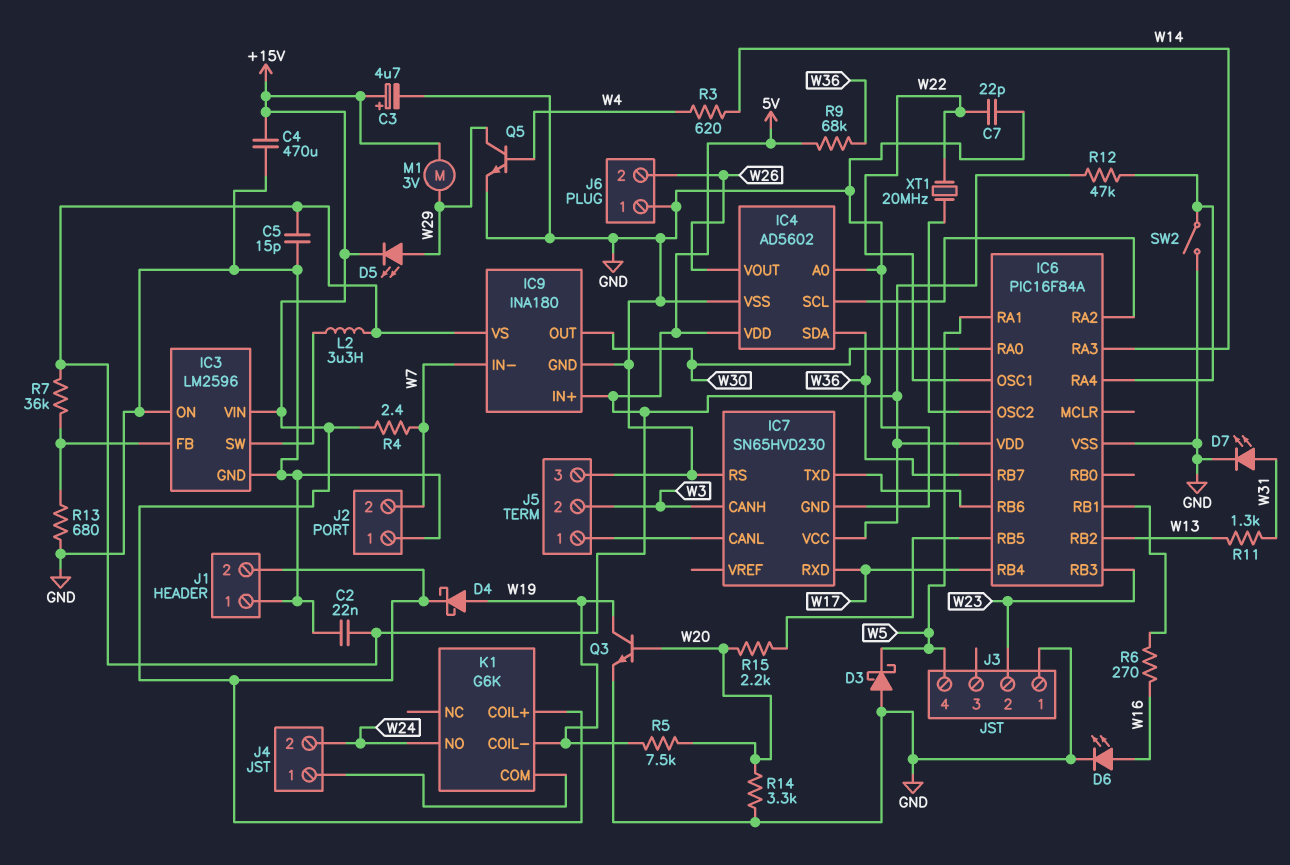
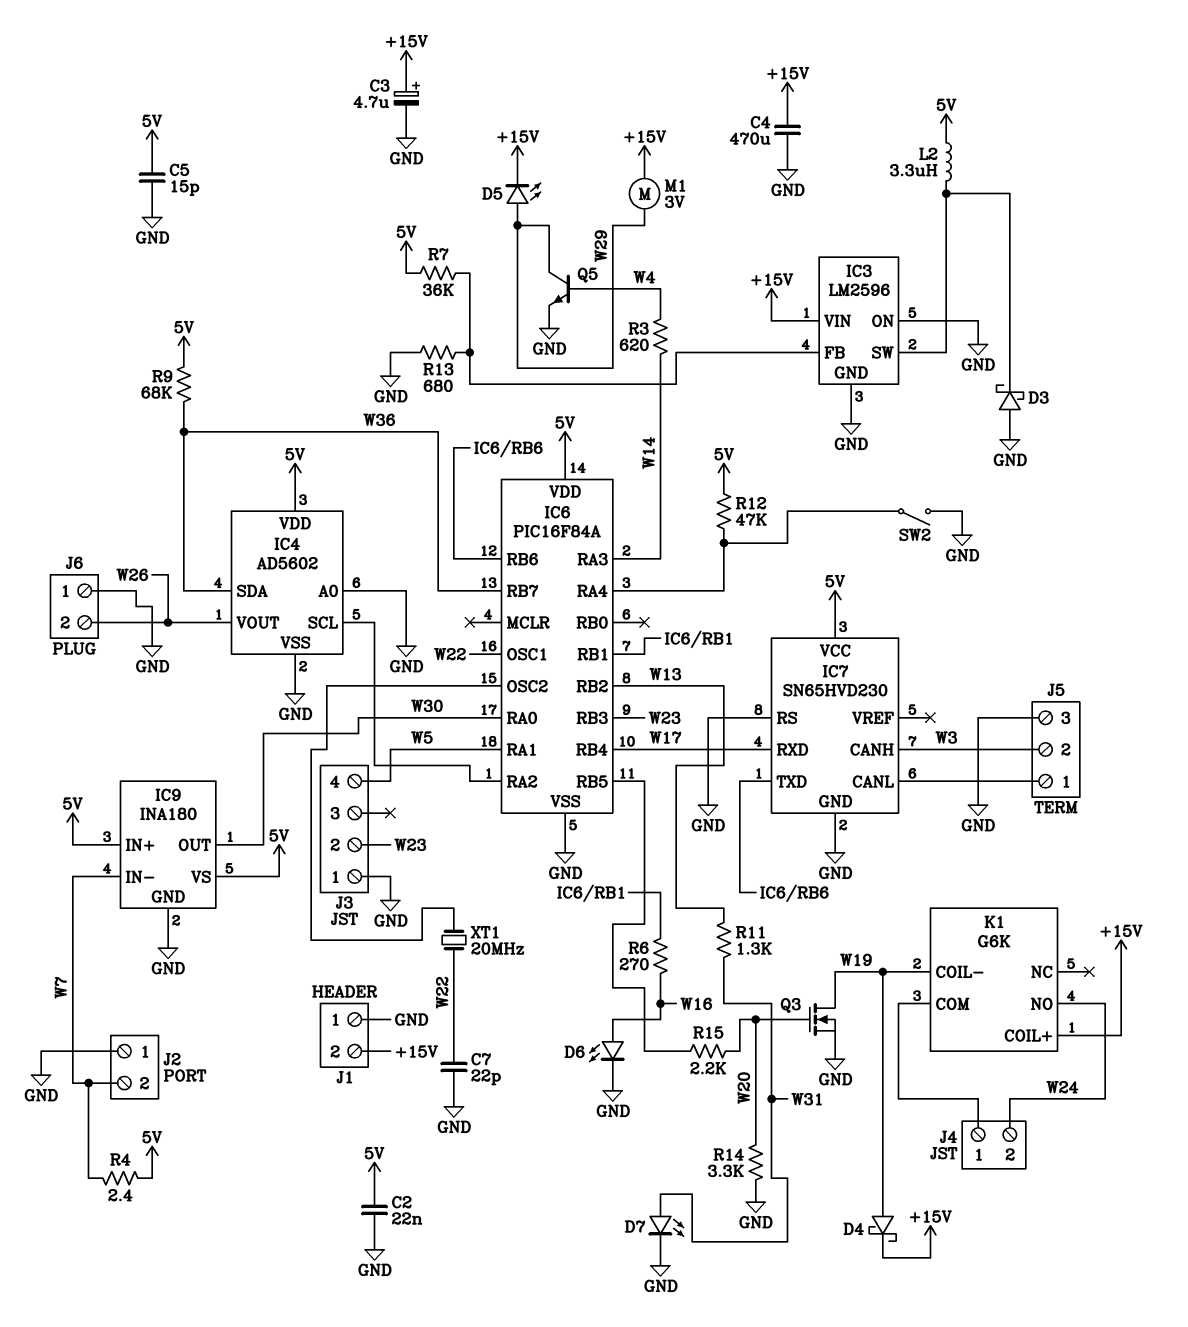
D3: schottky (A GND, K W5) -> schottky (A GND, K IC3/SW)
Q3: NPN (B W20, C W19, E GND) -> NMOS (G W20, D W19, S GND)
R4: 2.4 (+15V, W7) -> 2.4 (5V, W7)
R5: 7.5k (W19, W20) -> none

